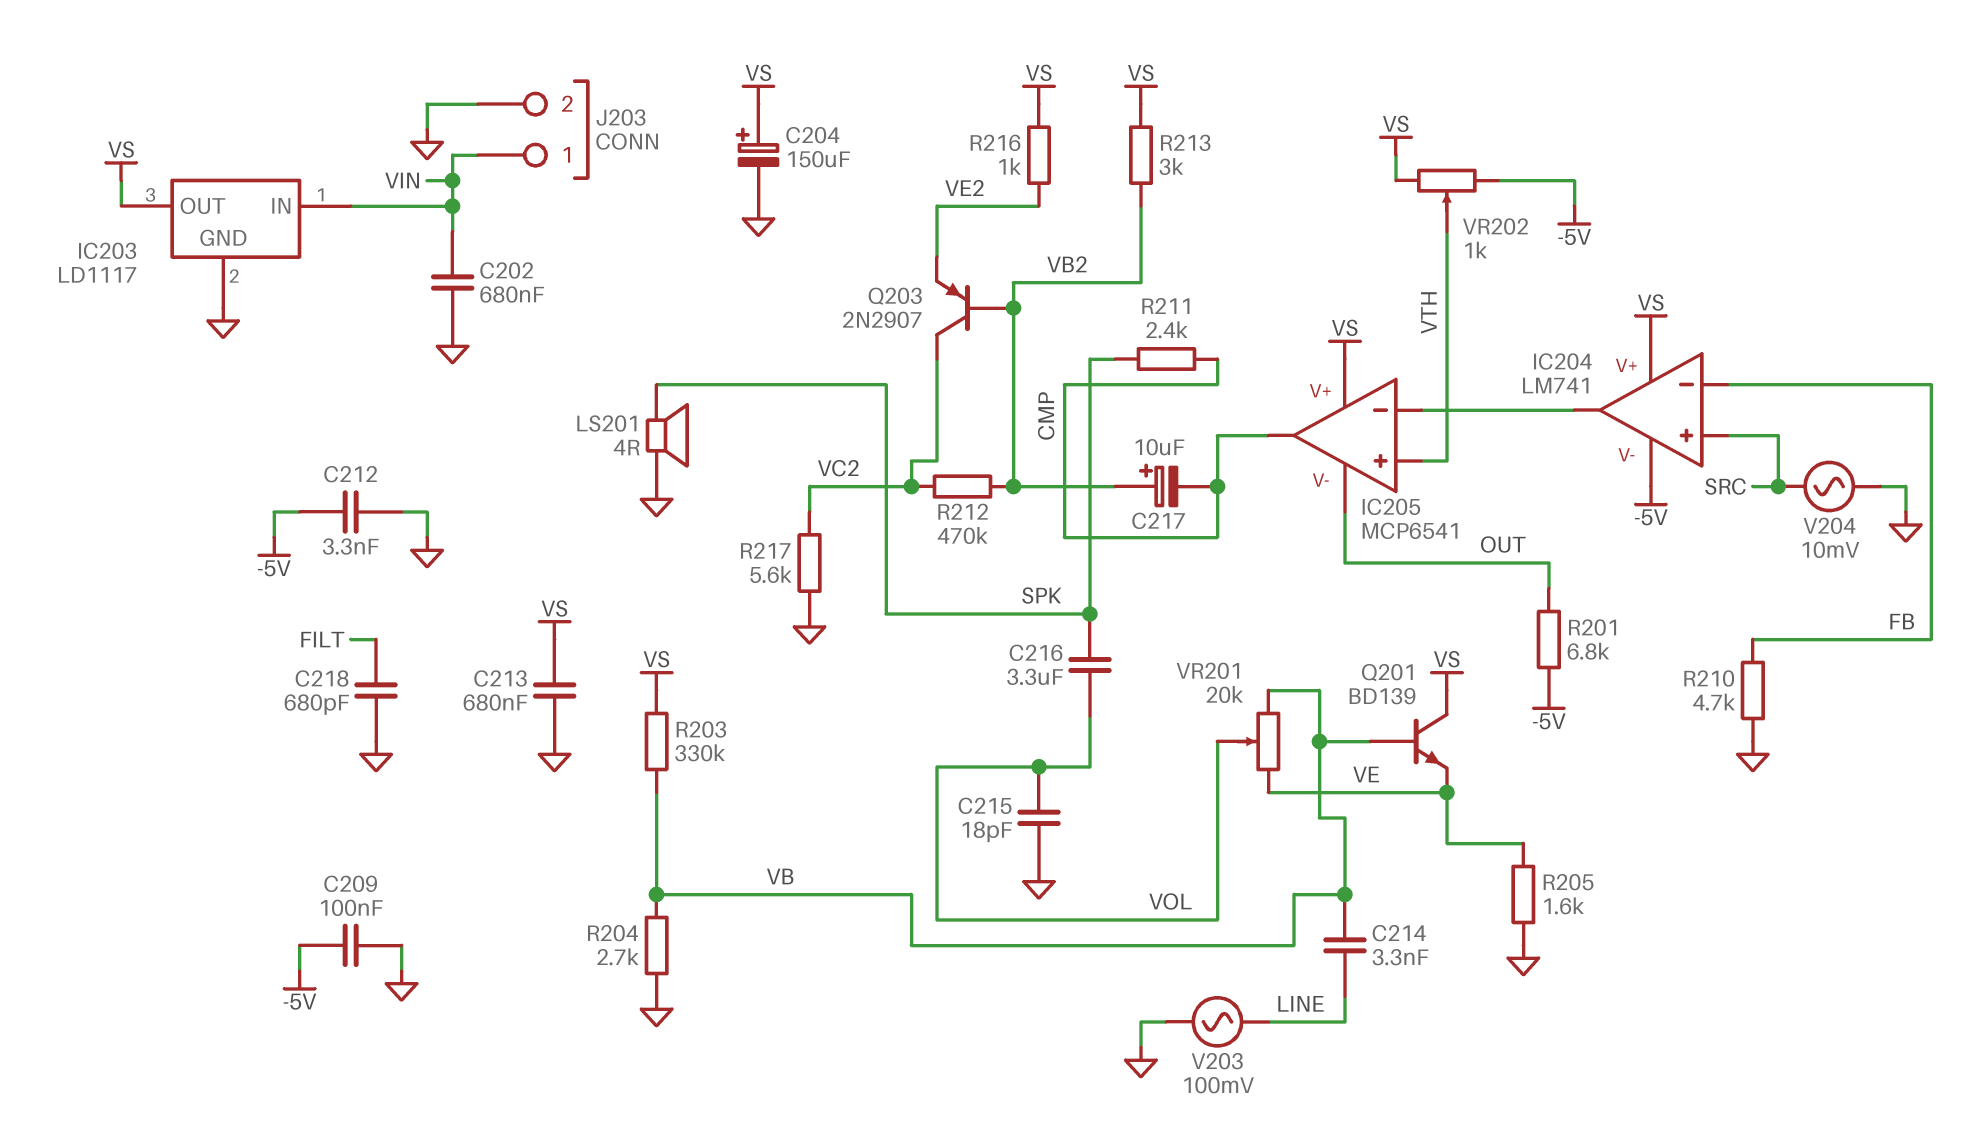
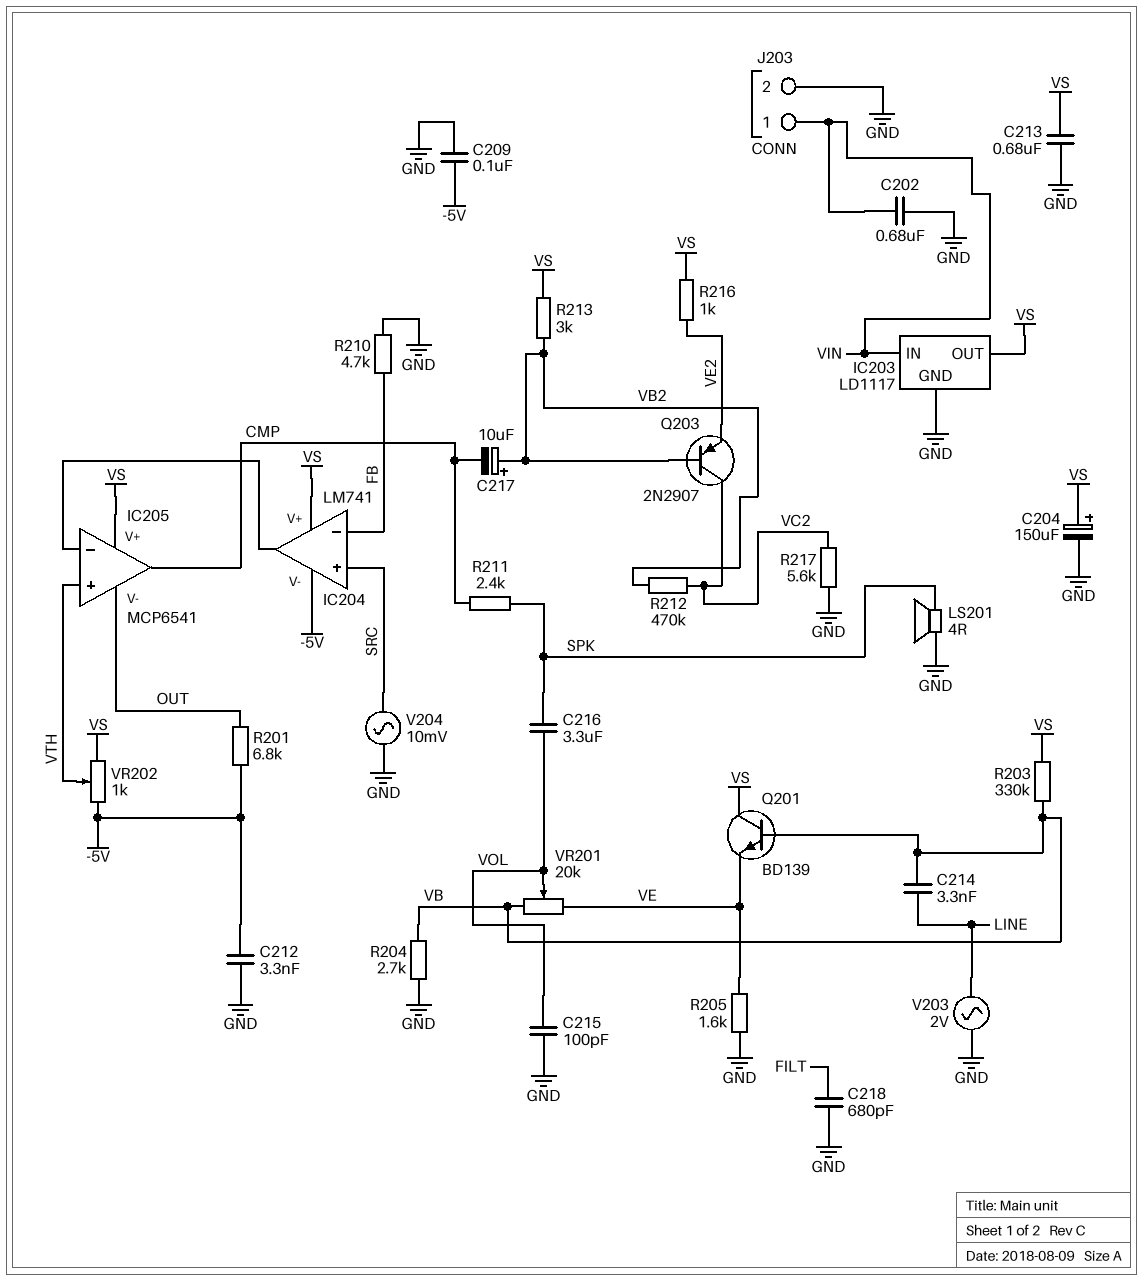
C215: 18pF (GND, VOL) -> 100pF (GND, VOL)
V203: AC 100mV (GND, LINE) -> AC 2V (GND, LINE)

